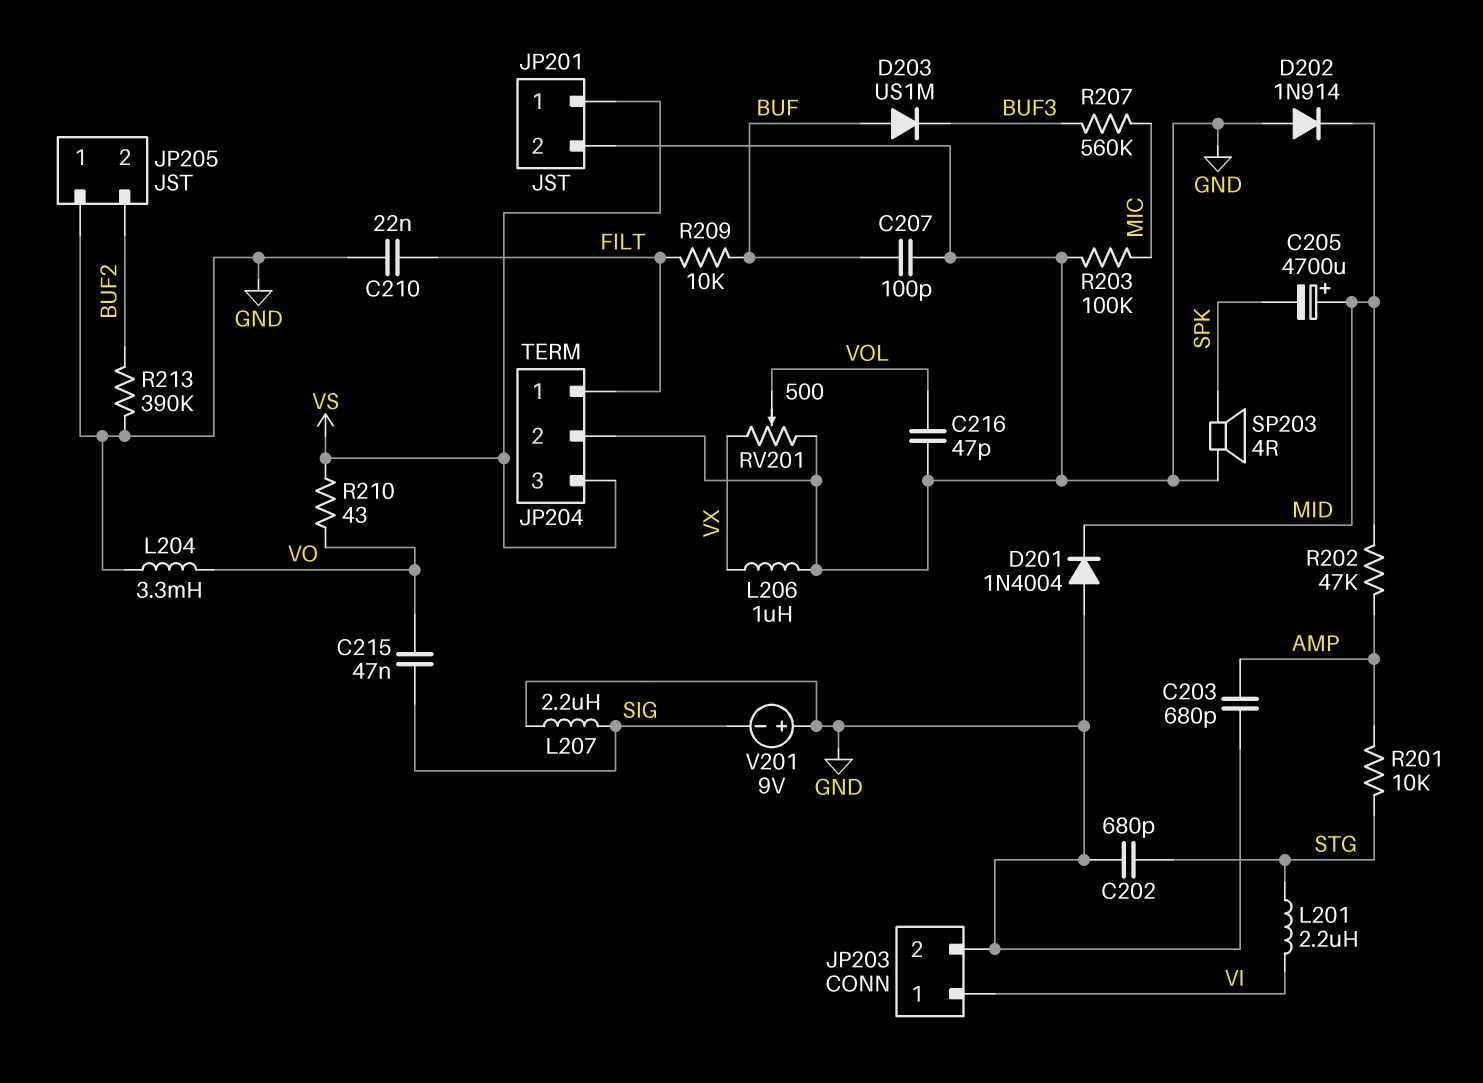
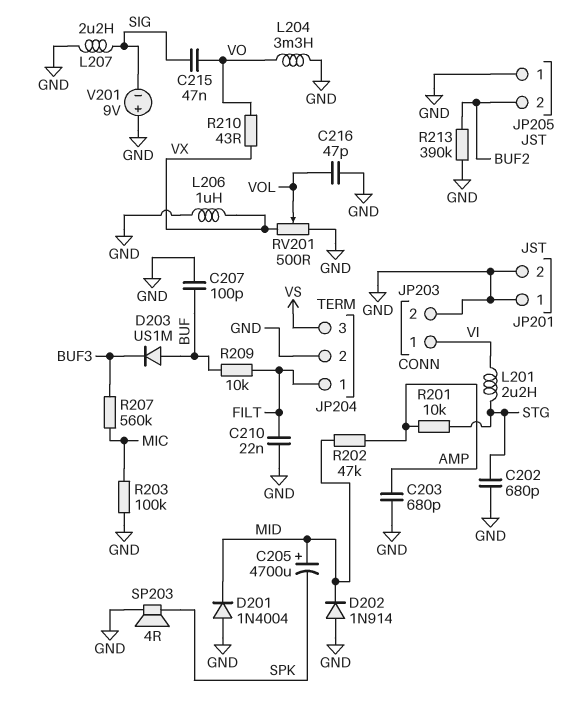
JP201 pin 1: VS -> GND
R210: 43 (VO, VS) -> 43 (VO, VX)

